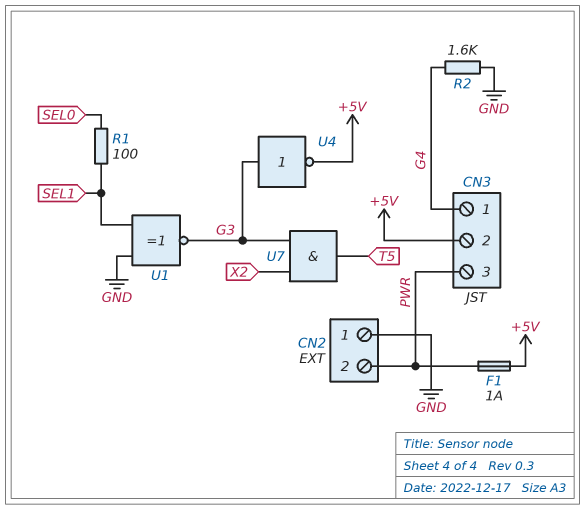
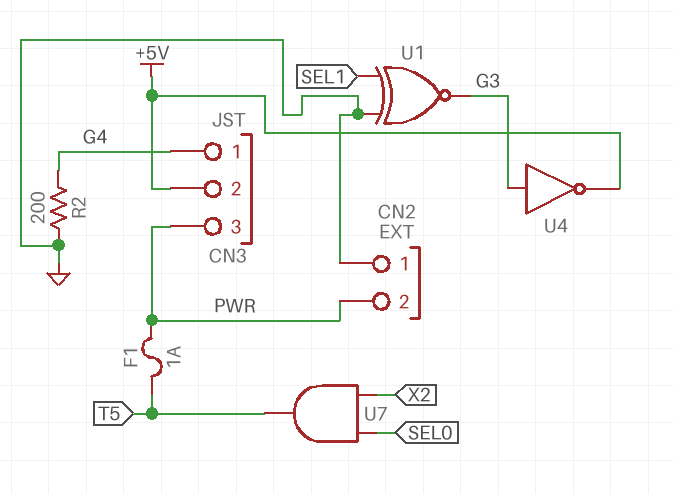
F1: 1A (+5V, PWR) -> 1A (PWR, T5)
R1: 100 (SEL0, SEL1) -> none
R2: 1.6k (G4, GND) -> 200 (G4, GND)
U7: AND (in G3, in X2, out T5) -> AND (in SEL0, in X2, out T5)

